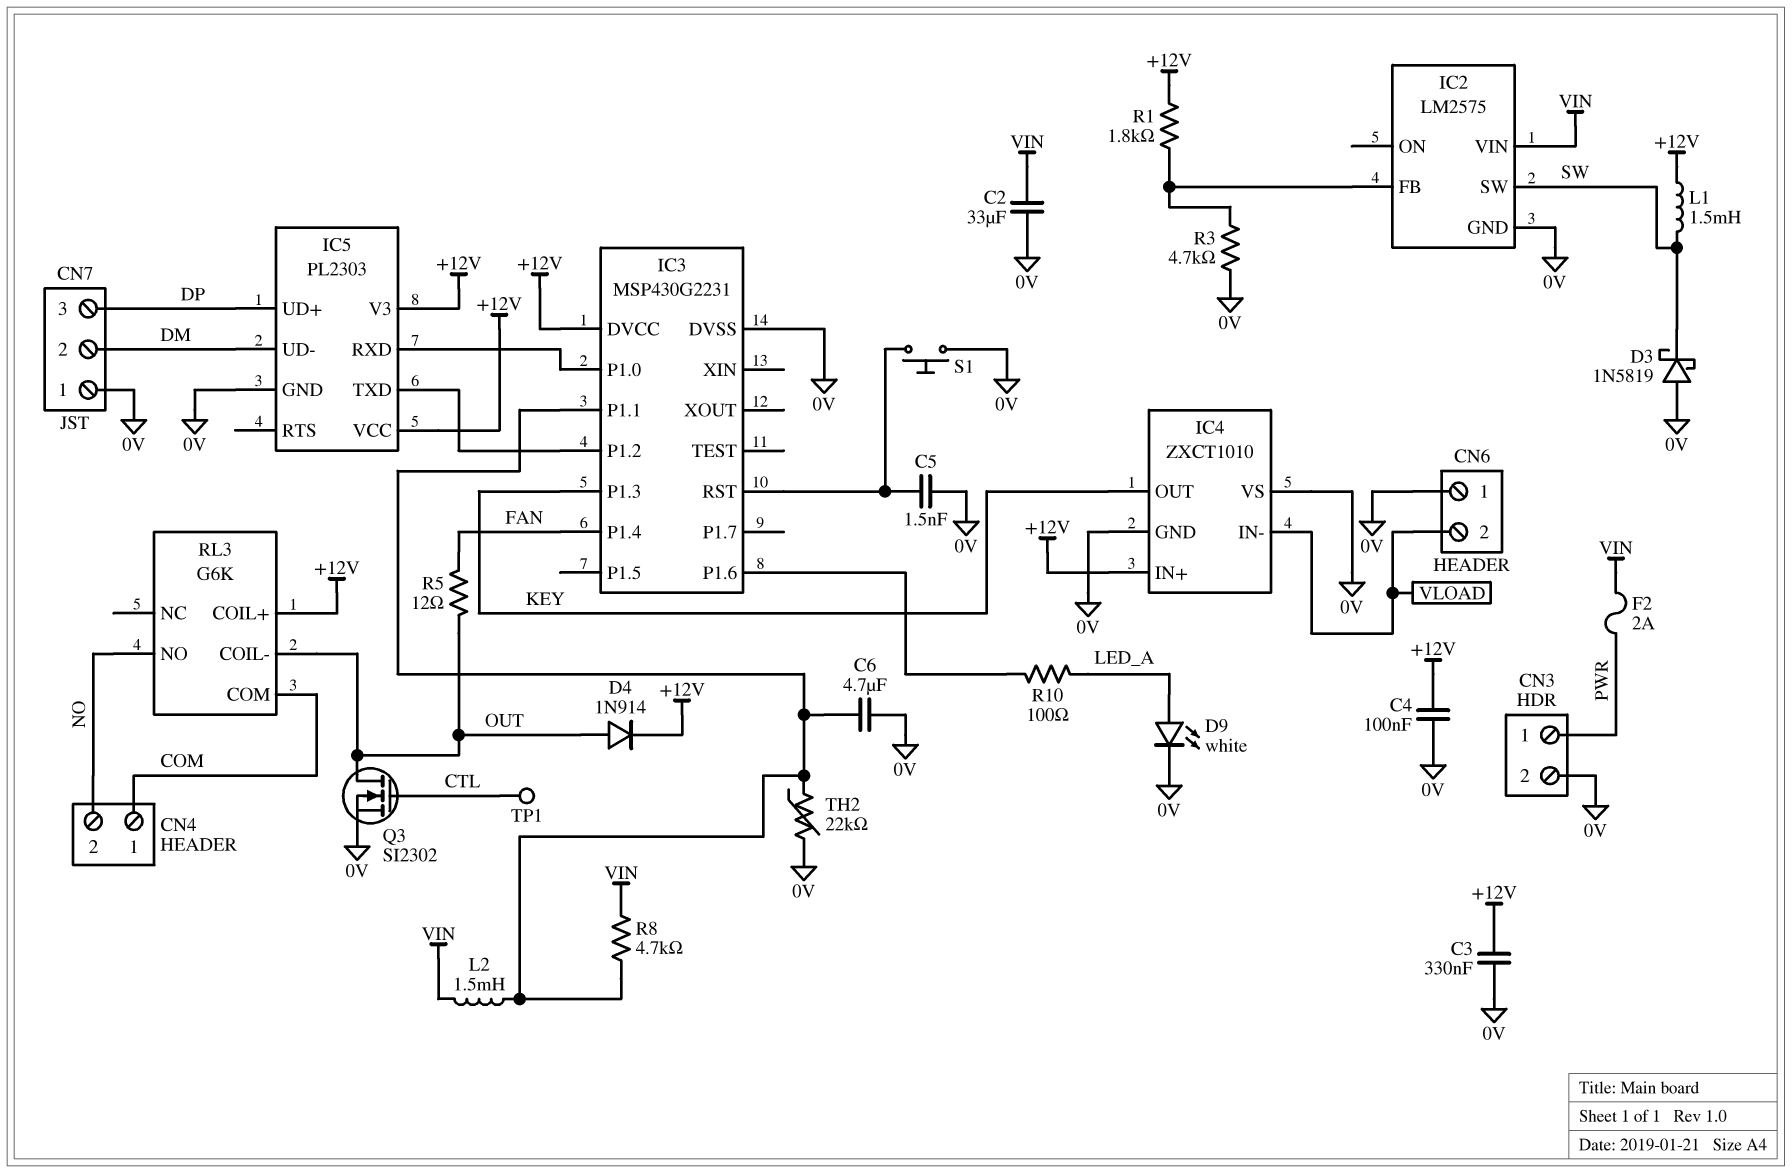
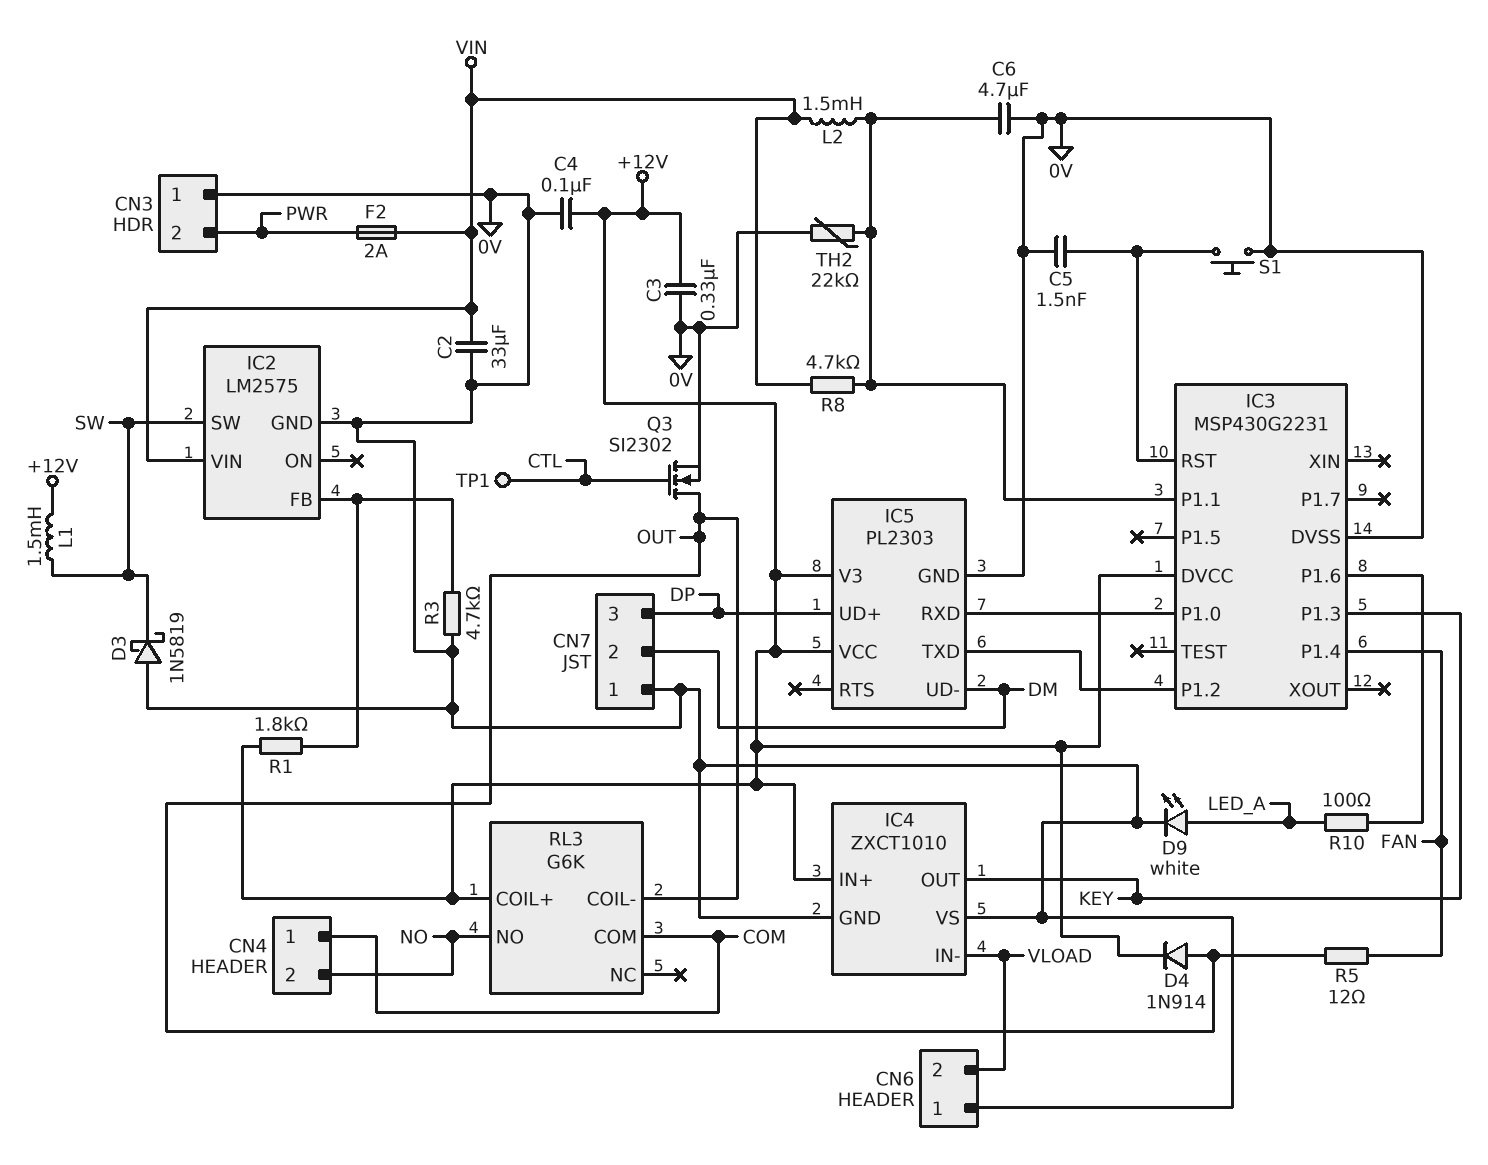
CN3 pin 1: PWR -> 0V
CN3 pin 2: 0V -> PWR

